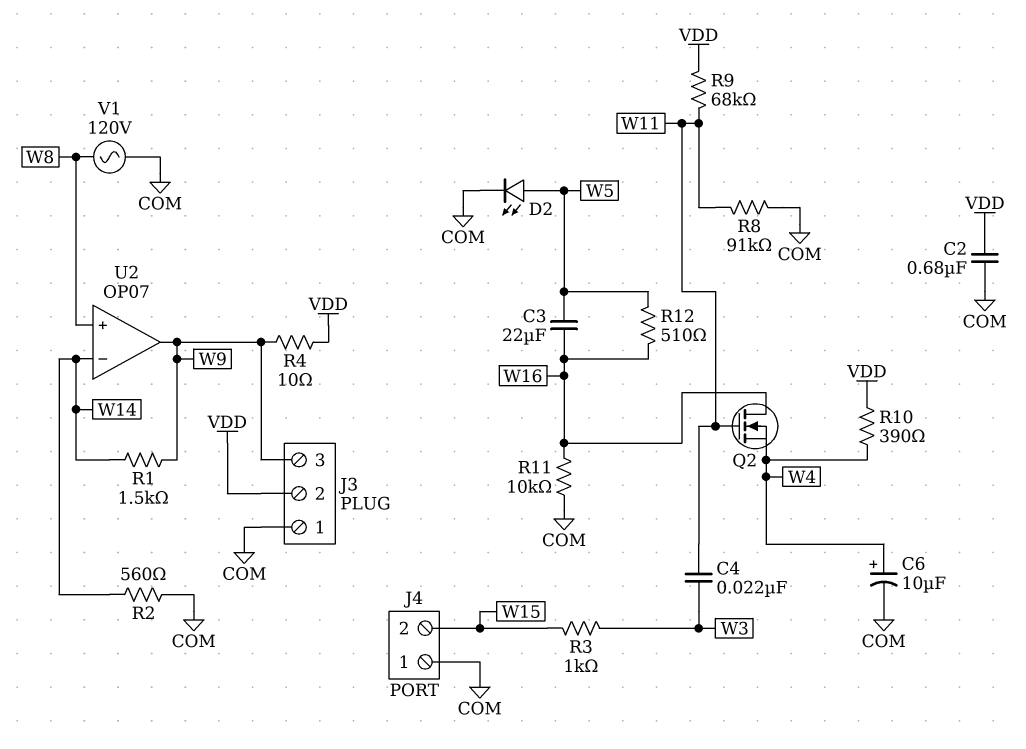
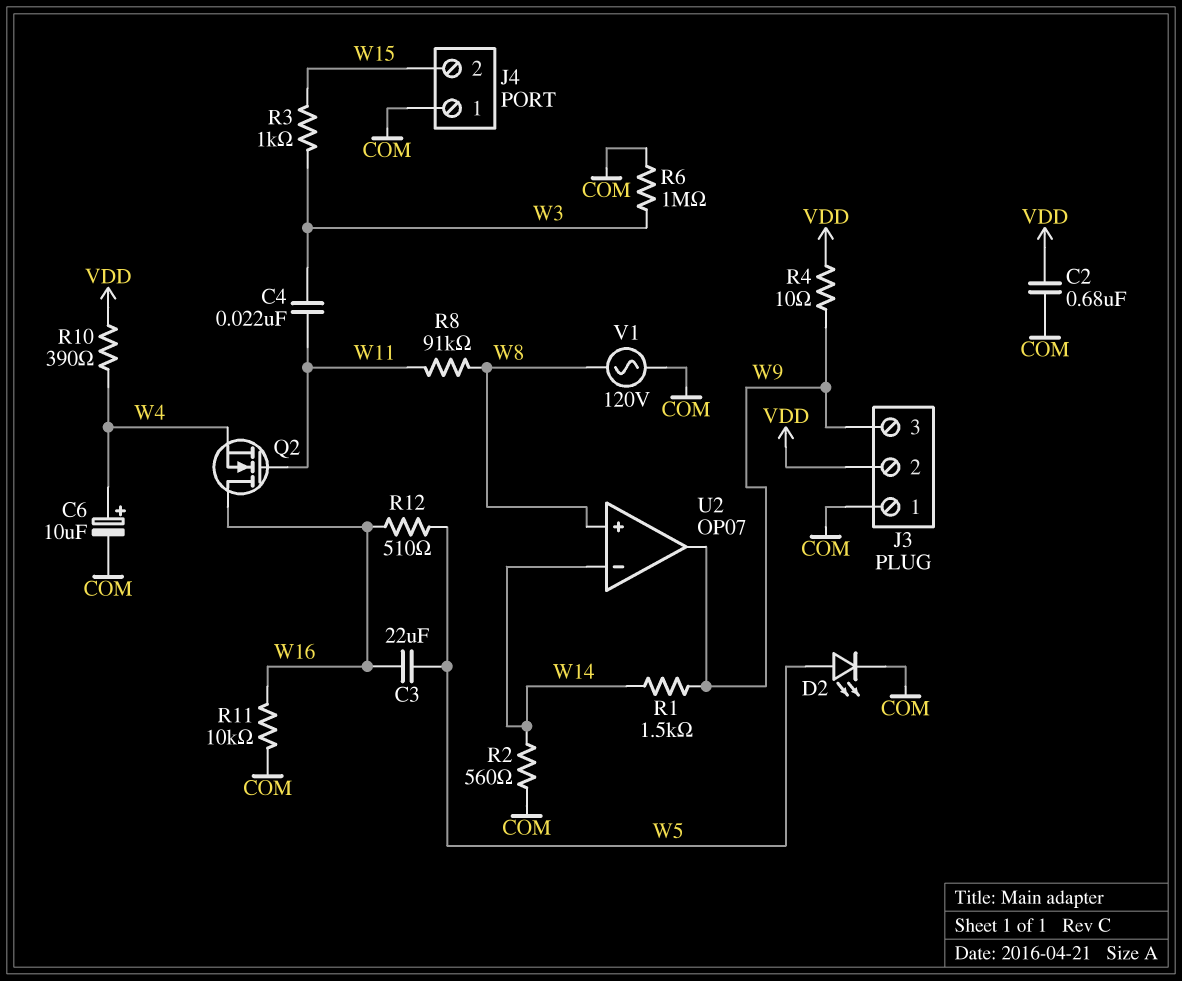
R6: none -> 1M (COM, W3)
R8: 91k (COM, W11) -> 91k (W8, W11)
R9: 68k (VDD, W11) -> none

